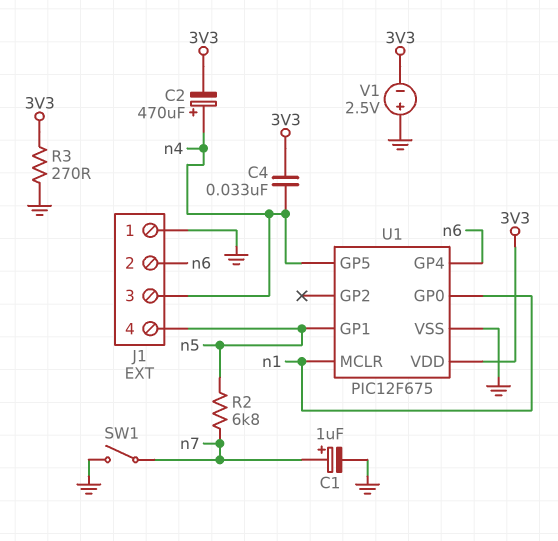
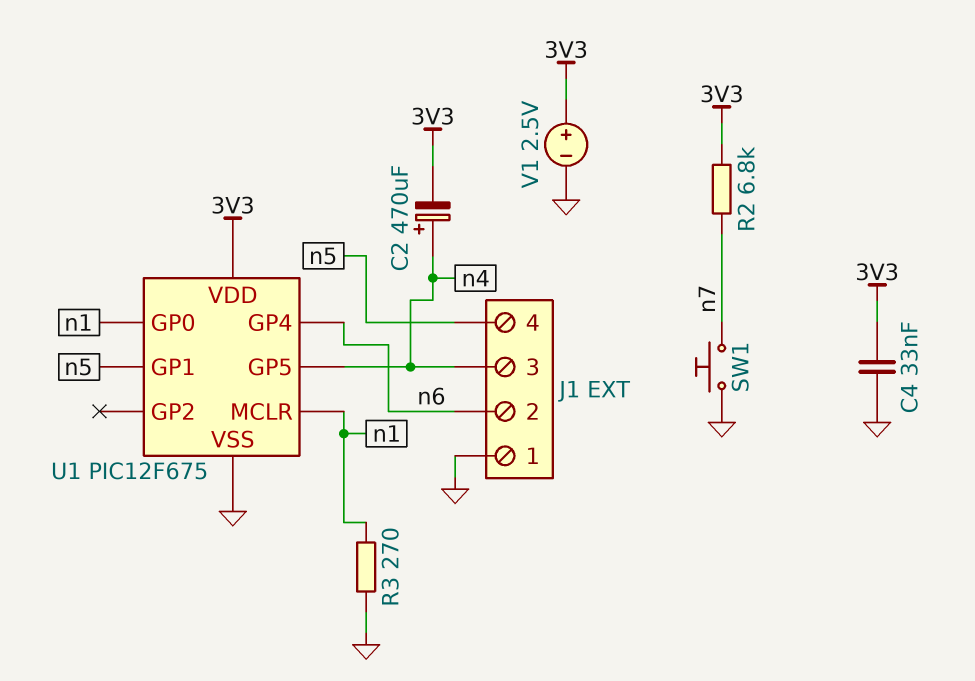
C1: 1uF (plus n7, minus GND) -> none
C4: 33nF (3V3, n4) -> 33nF (3V3, GND)
R2: 6.8k (n5, n7) -> 6.8k (3V3, n7)
R3: 270 (3V3, GND) -> 270 (GND, n1)
SW1: switch (GND, n7) -> button (GND, n7)
V1: 2.5V (plus GND, minus 3V3) -> 2.5V (plus 3V3, minus GND)

